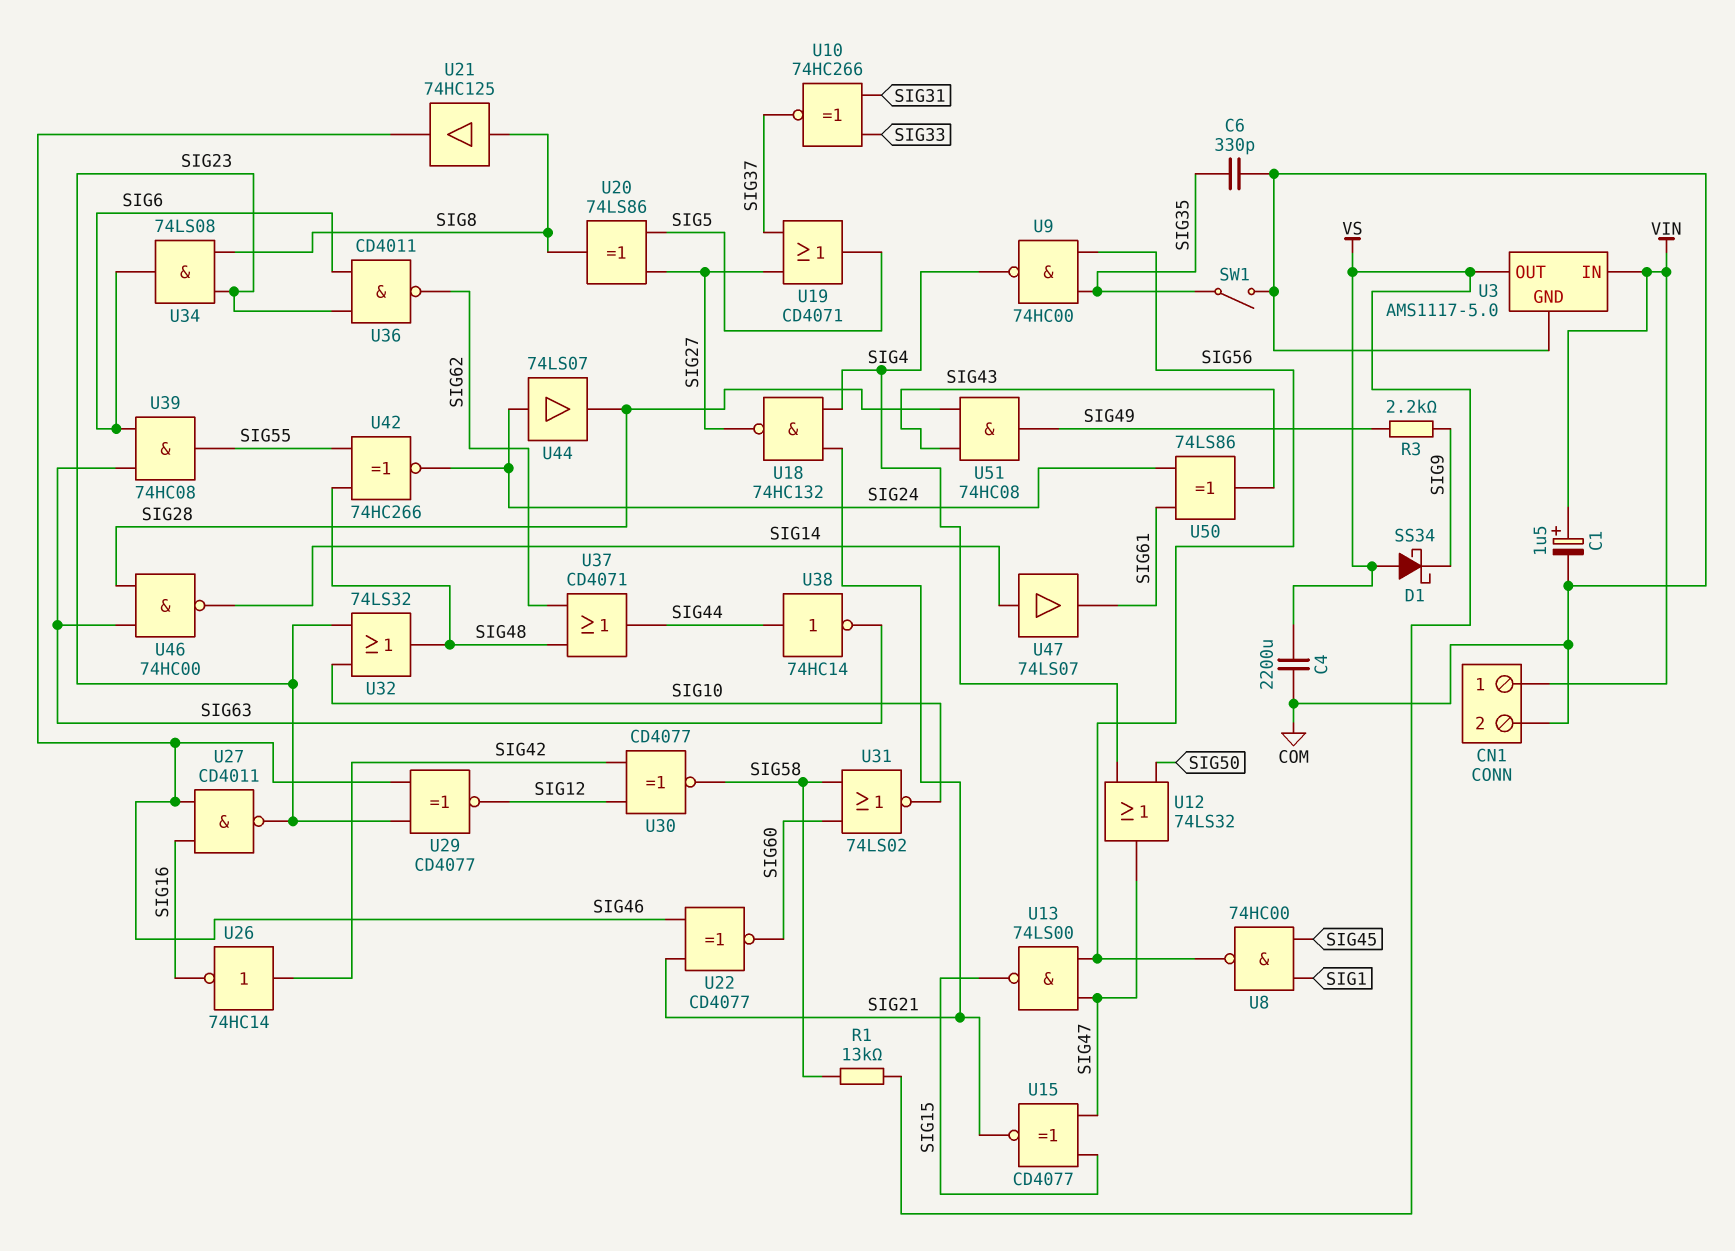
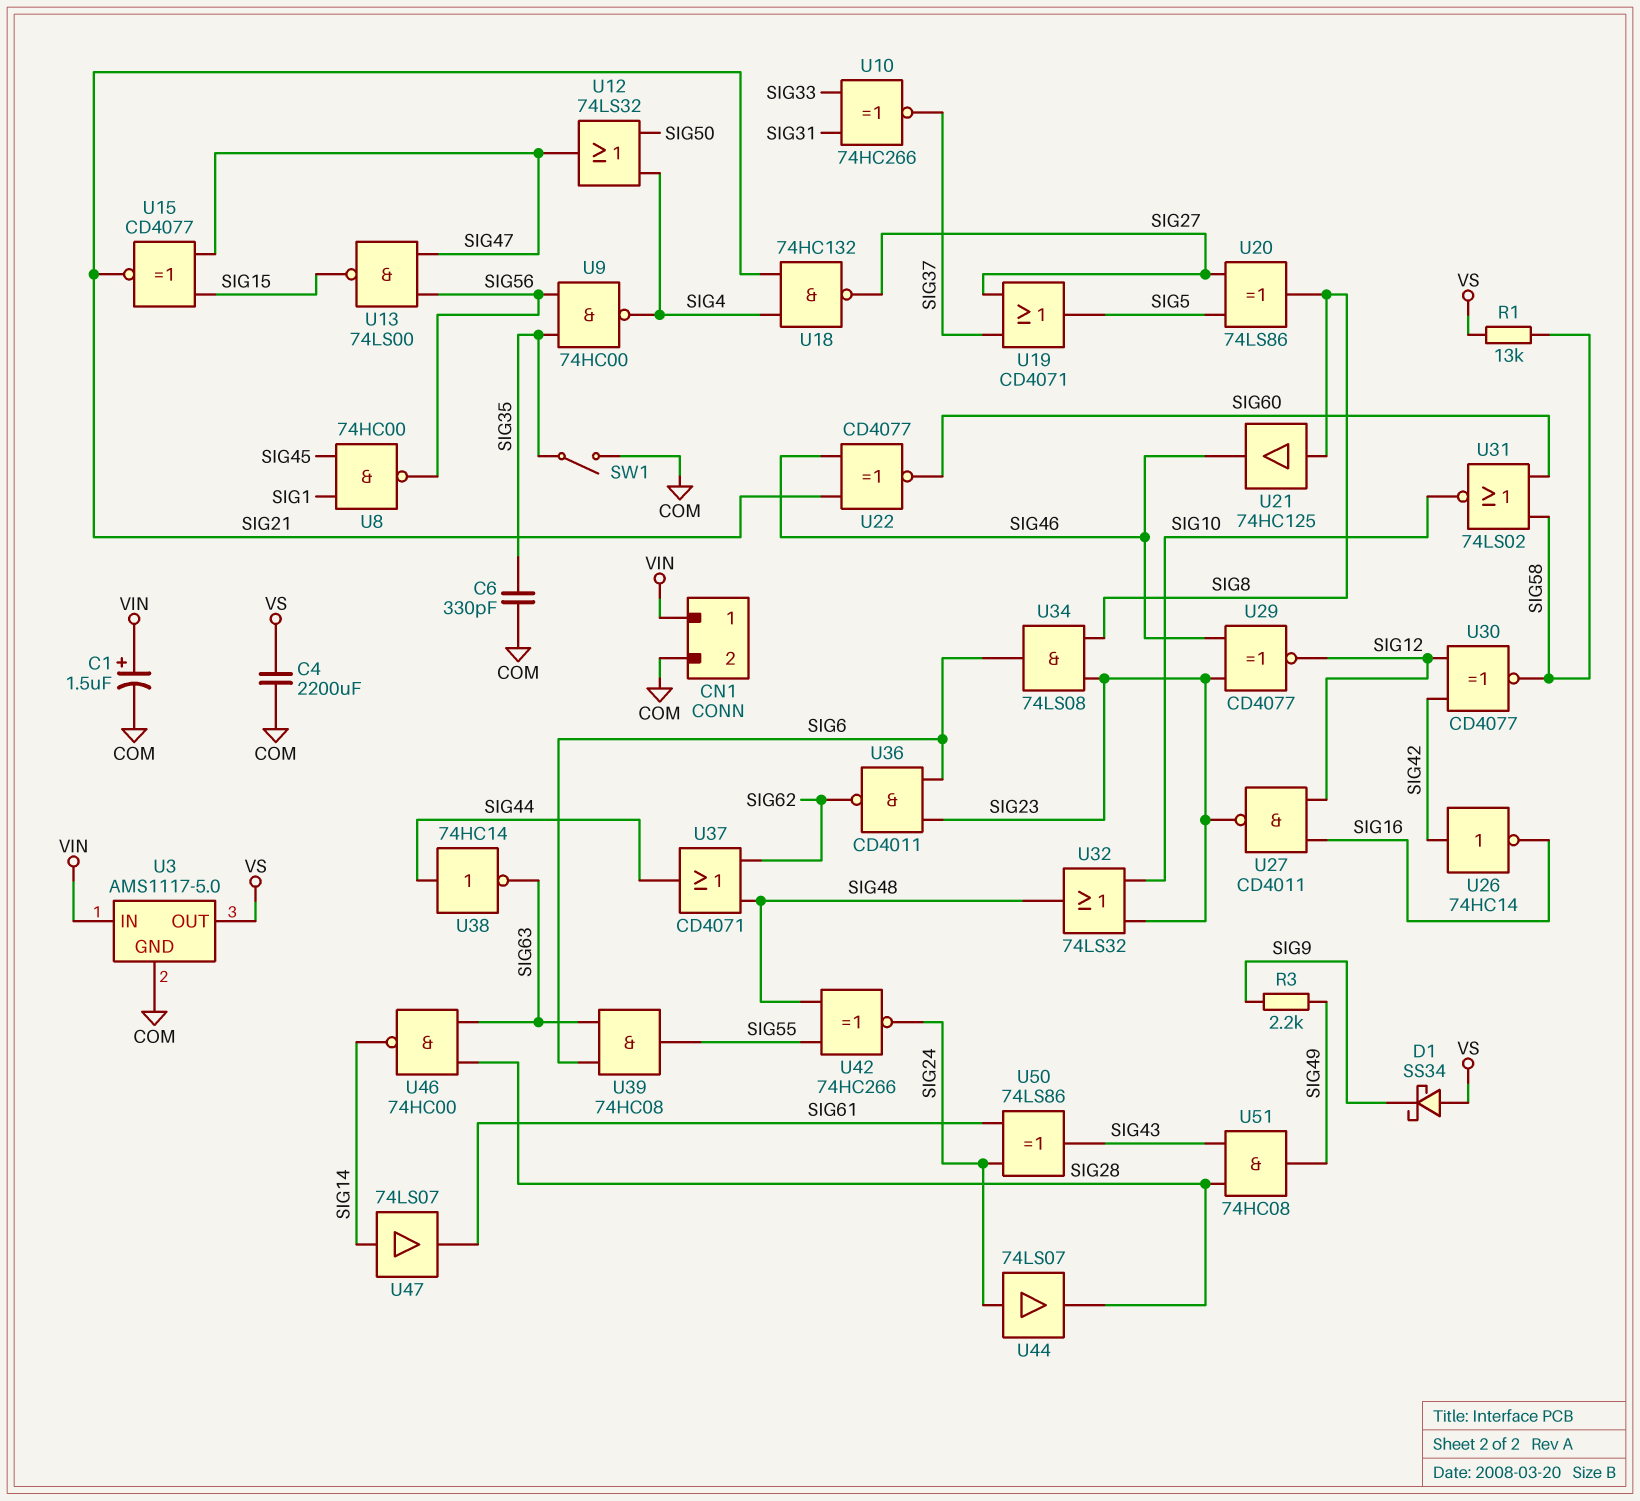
U27: NAND CD4011 (in SIG16, in SIG46, out SIG23) -> NAND CD4011 (in SIG12, in SIG16, out SIG23)

